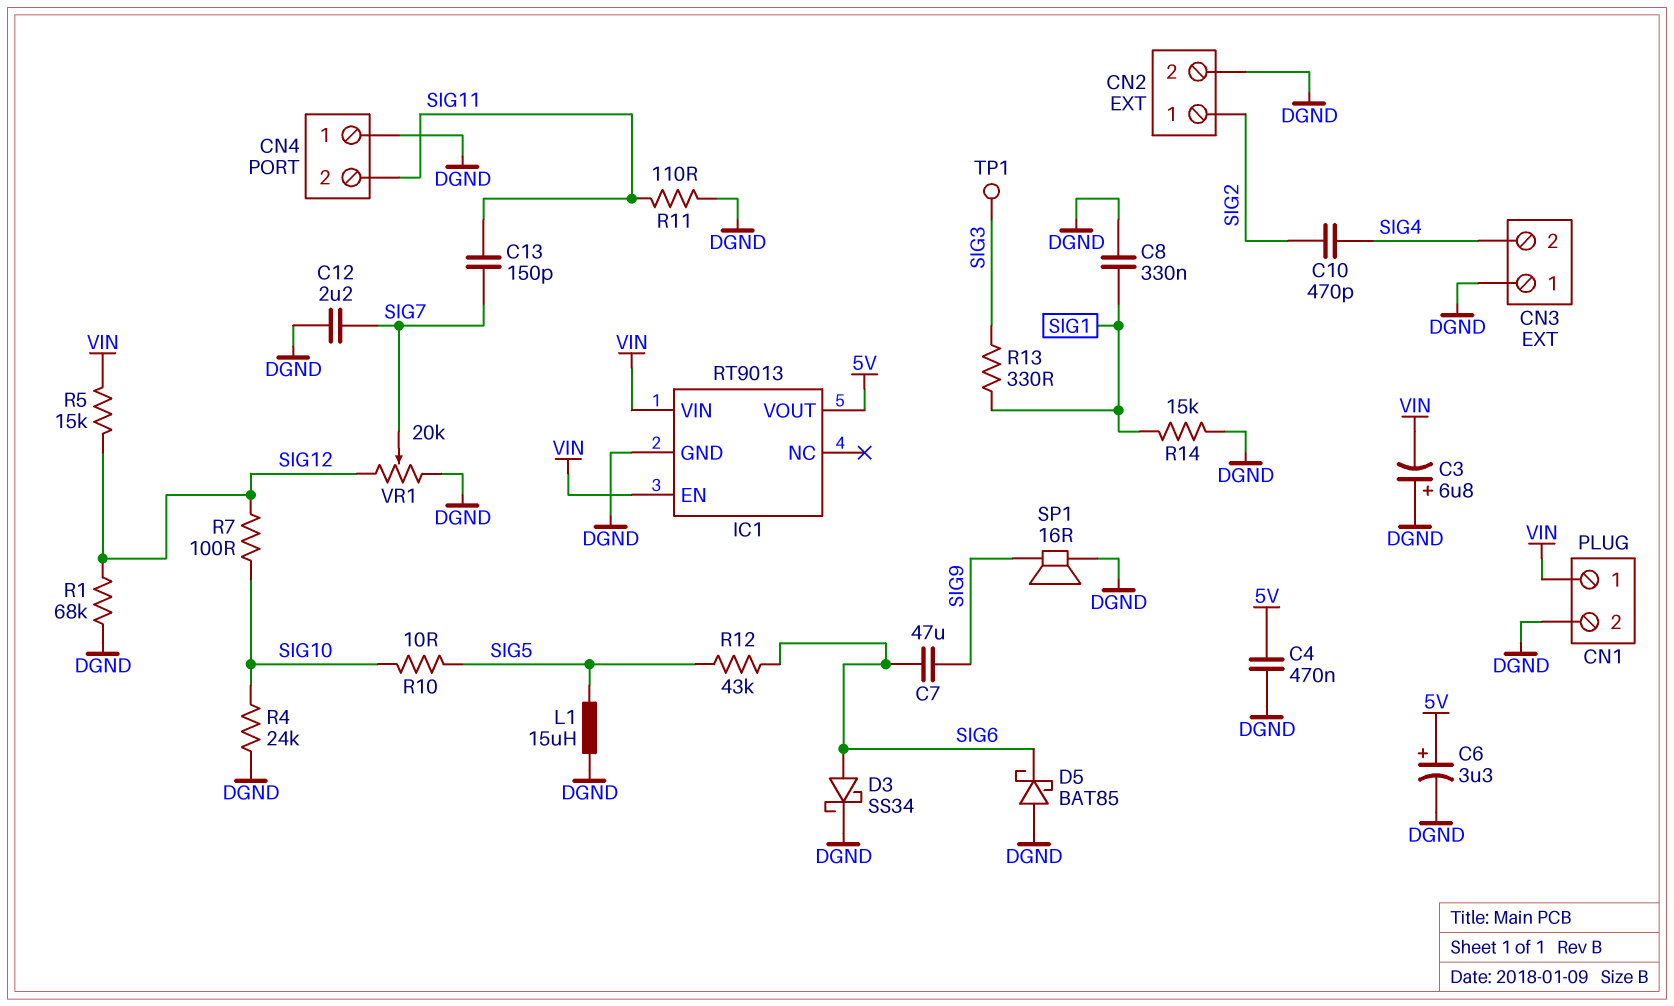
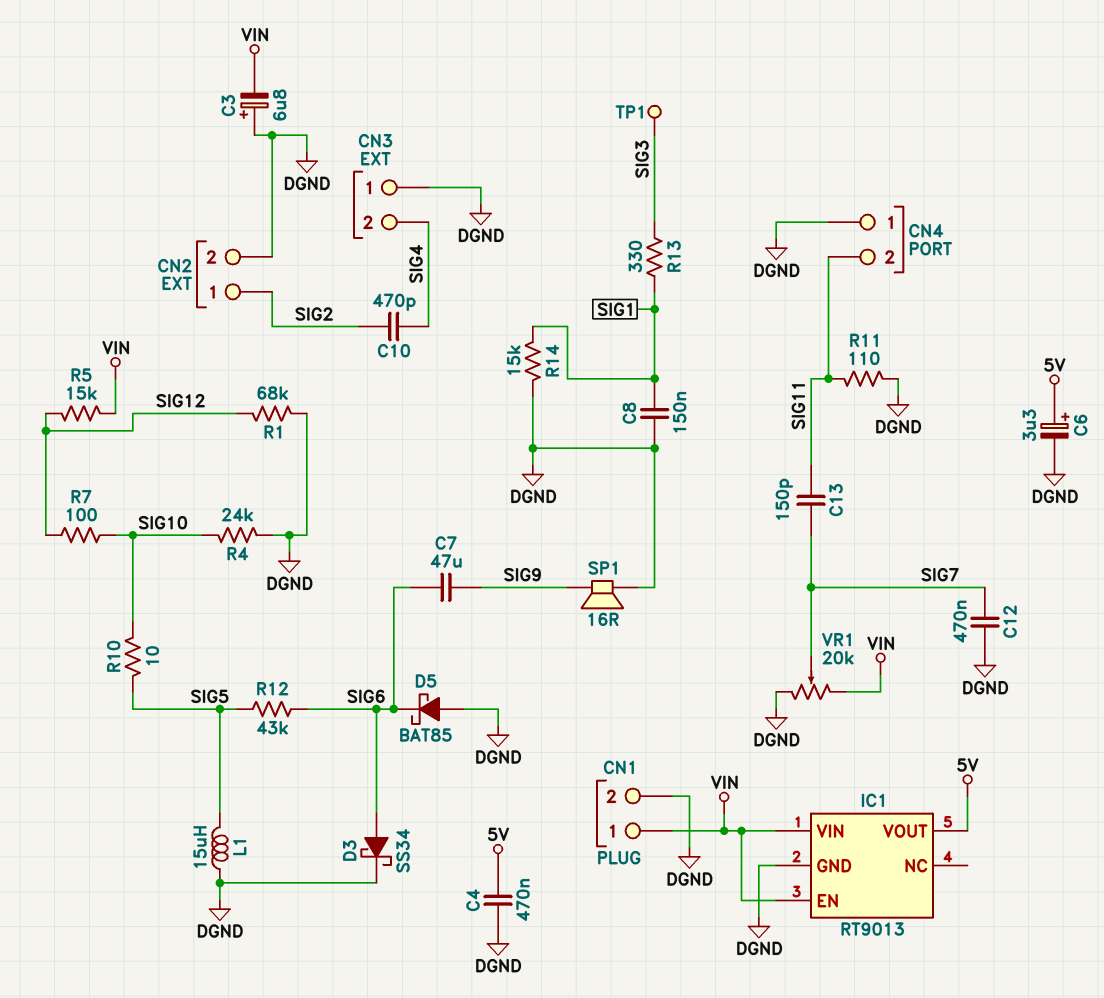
C8: 330nF (DGND, SIG1) -> 150nF (DGND, SIG1)
C12: 2.2uF (DGND, SIG7) -> 470nF (DGND, SIG7)
VR1: 20k (DGND, SIG12, wiper SIG7) -> 20k (DGND, VIN, wiper SIG7)

